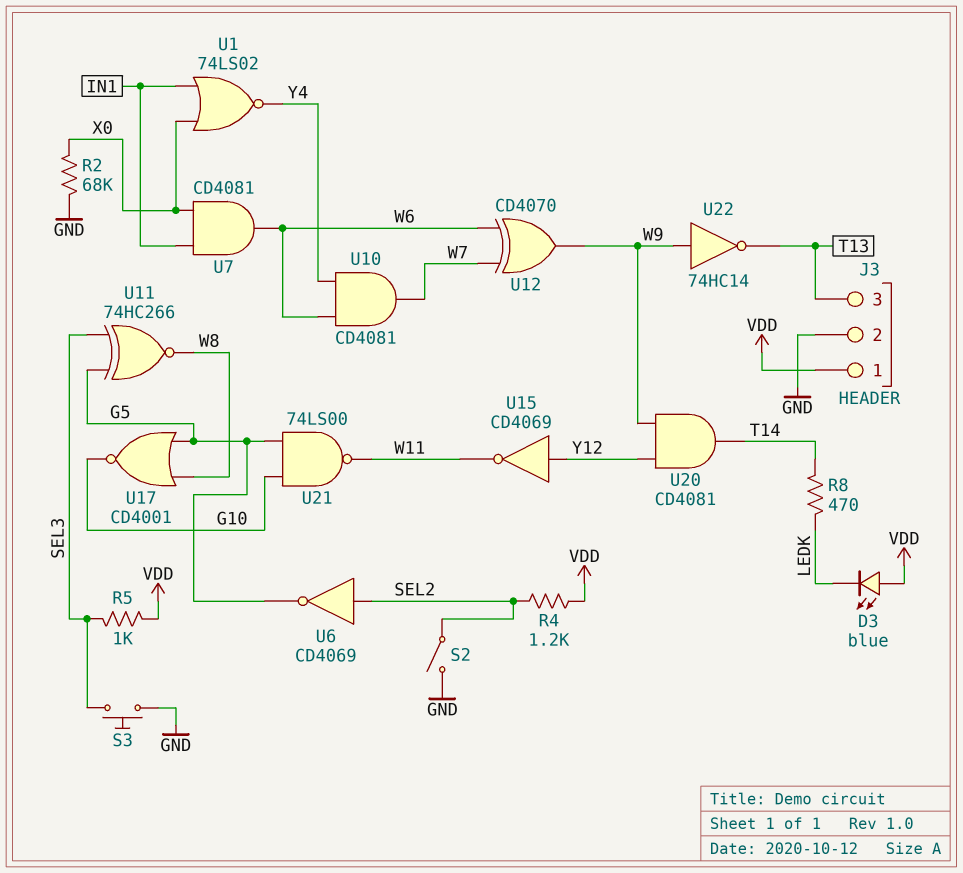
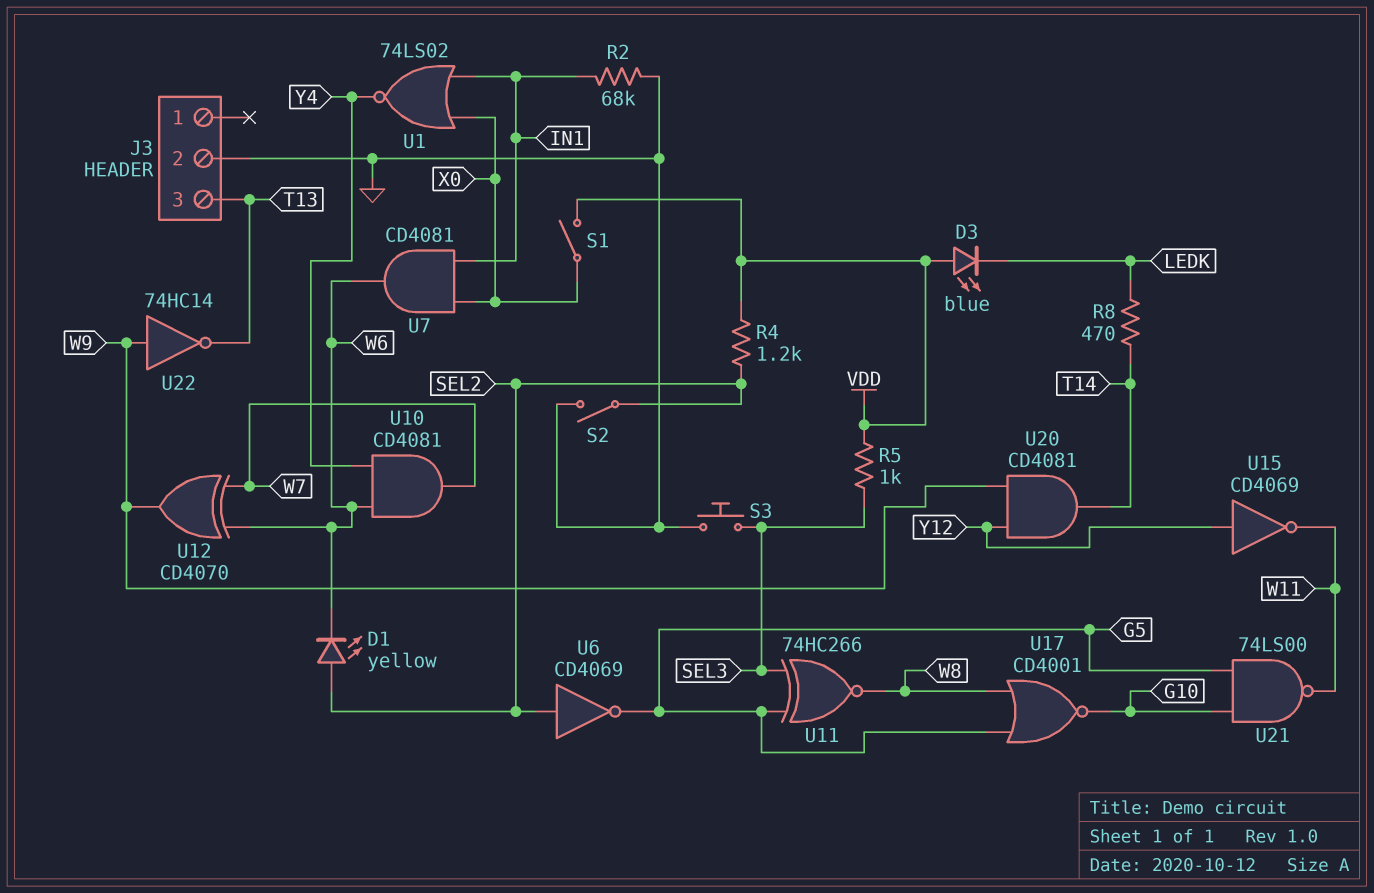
D1: none -> LED yellow (A SEL2, K W6)
J3 pin 1: VDD -> none
R2: 68k (GND, X0) -> 68k (GND, IN1)
S1: none -> switch (VDD, X0)

